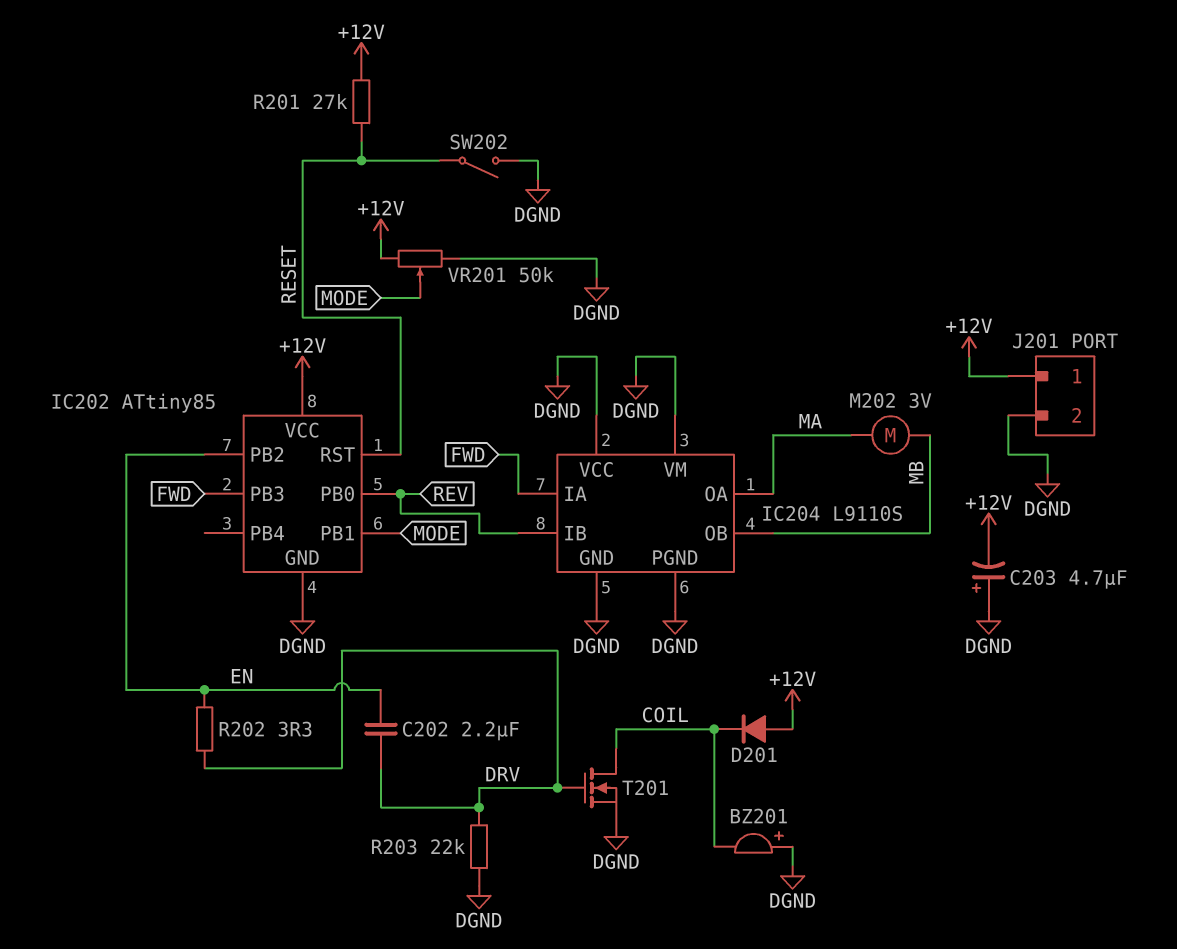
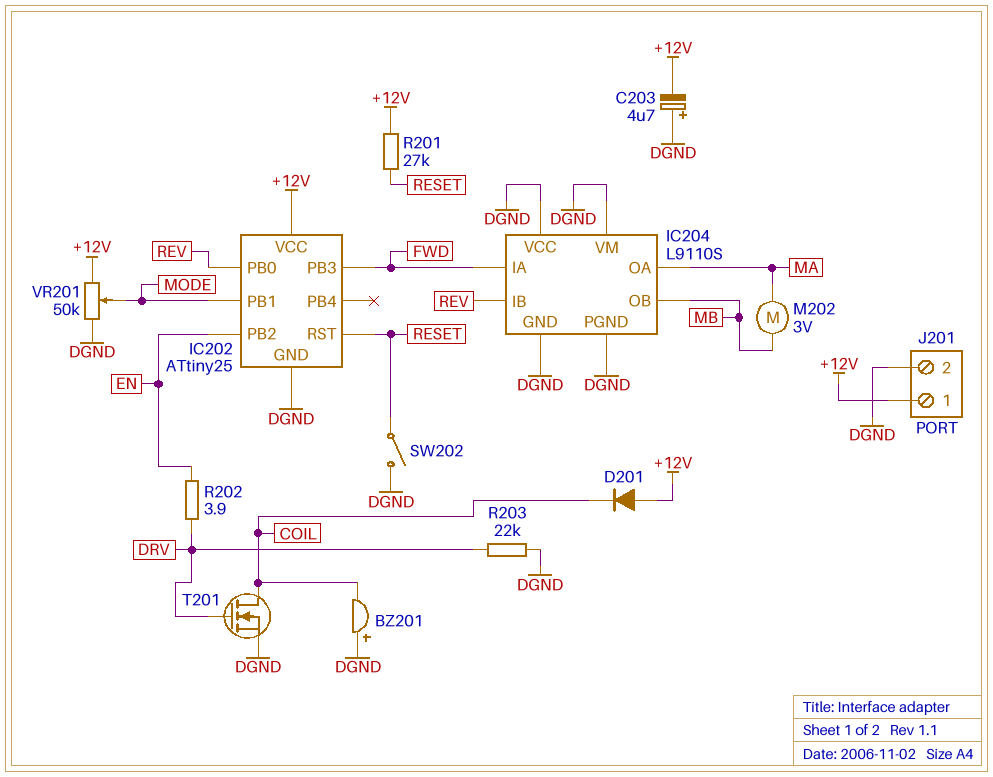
C202: 2.2uF (DRV, EN) -> none
IC202: ATtiny85 -> ATtiny25
R202: 3.3 (DRV, EN) -> 3.9 (DRV, EN)

